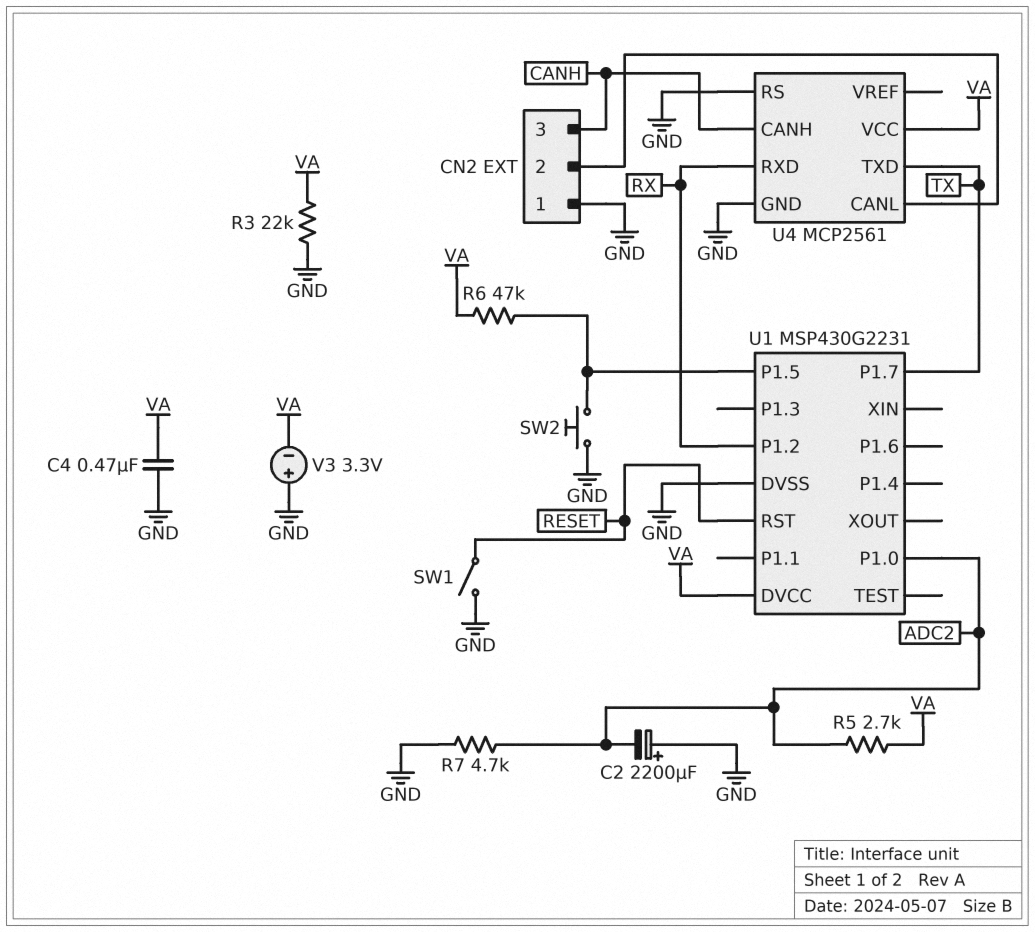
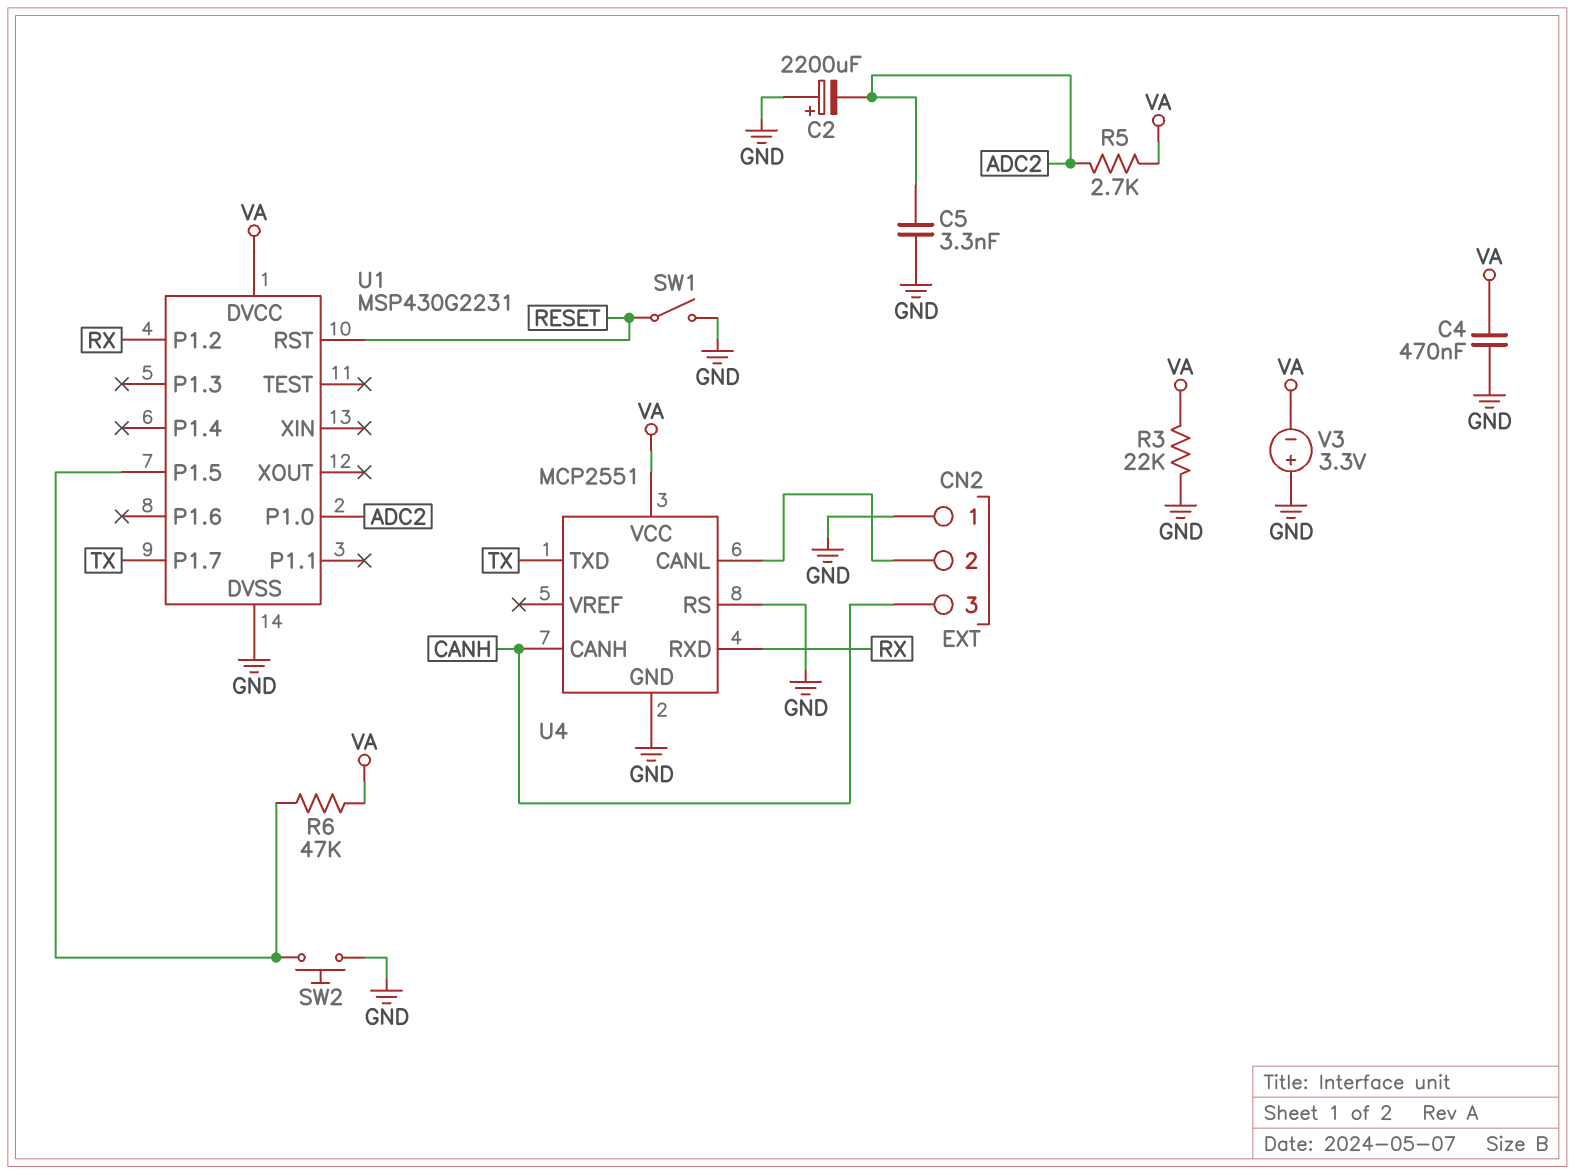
C5: none -> 3.3nF (ADC2, GND)
R7: 4.7k (ADC2, GND) -> none
U4: MCP2561 -> MCP2551

